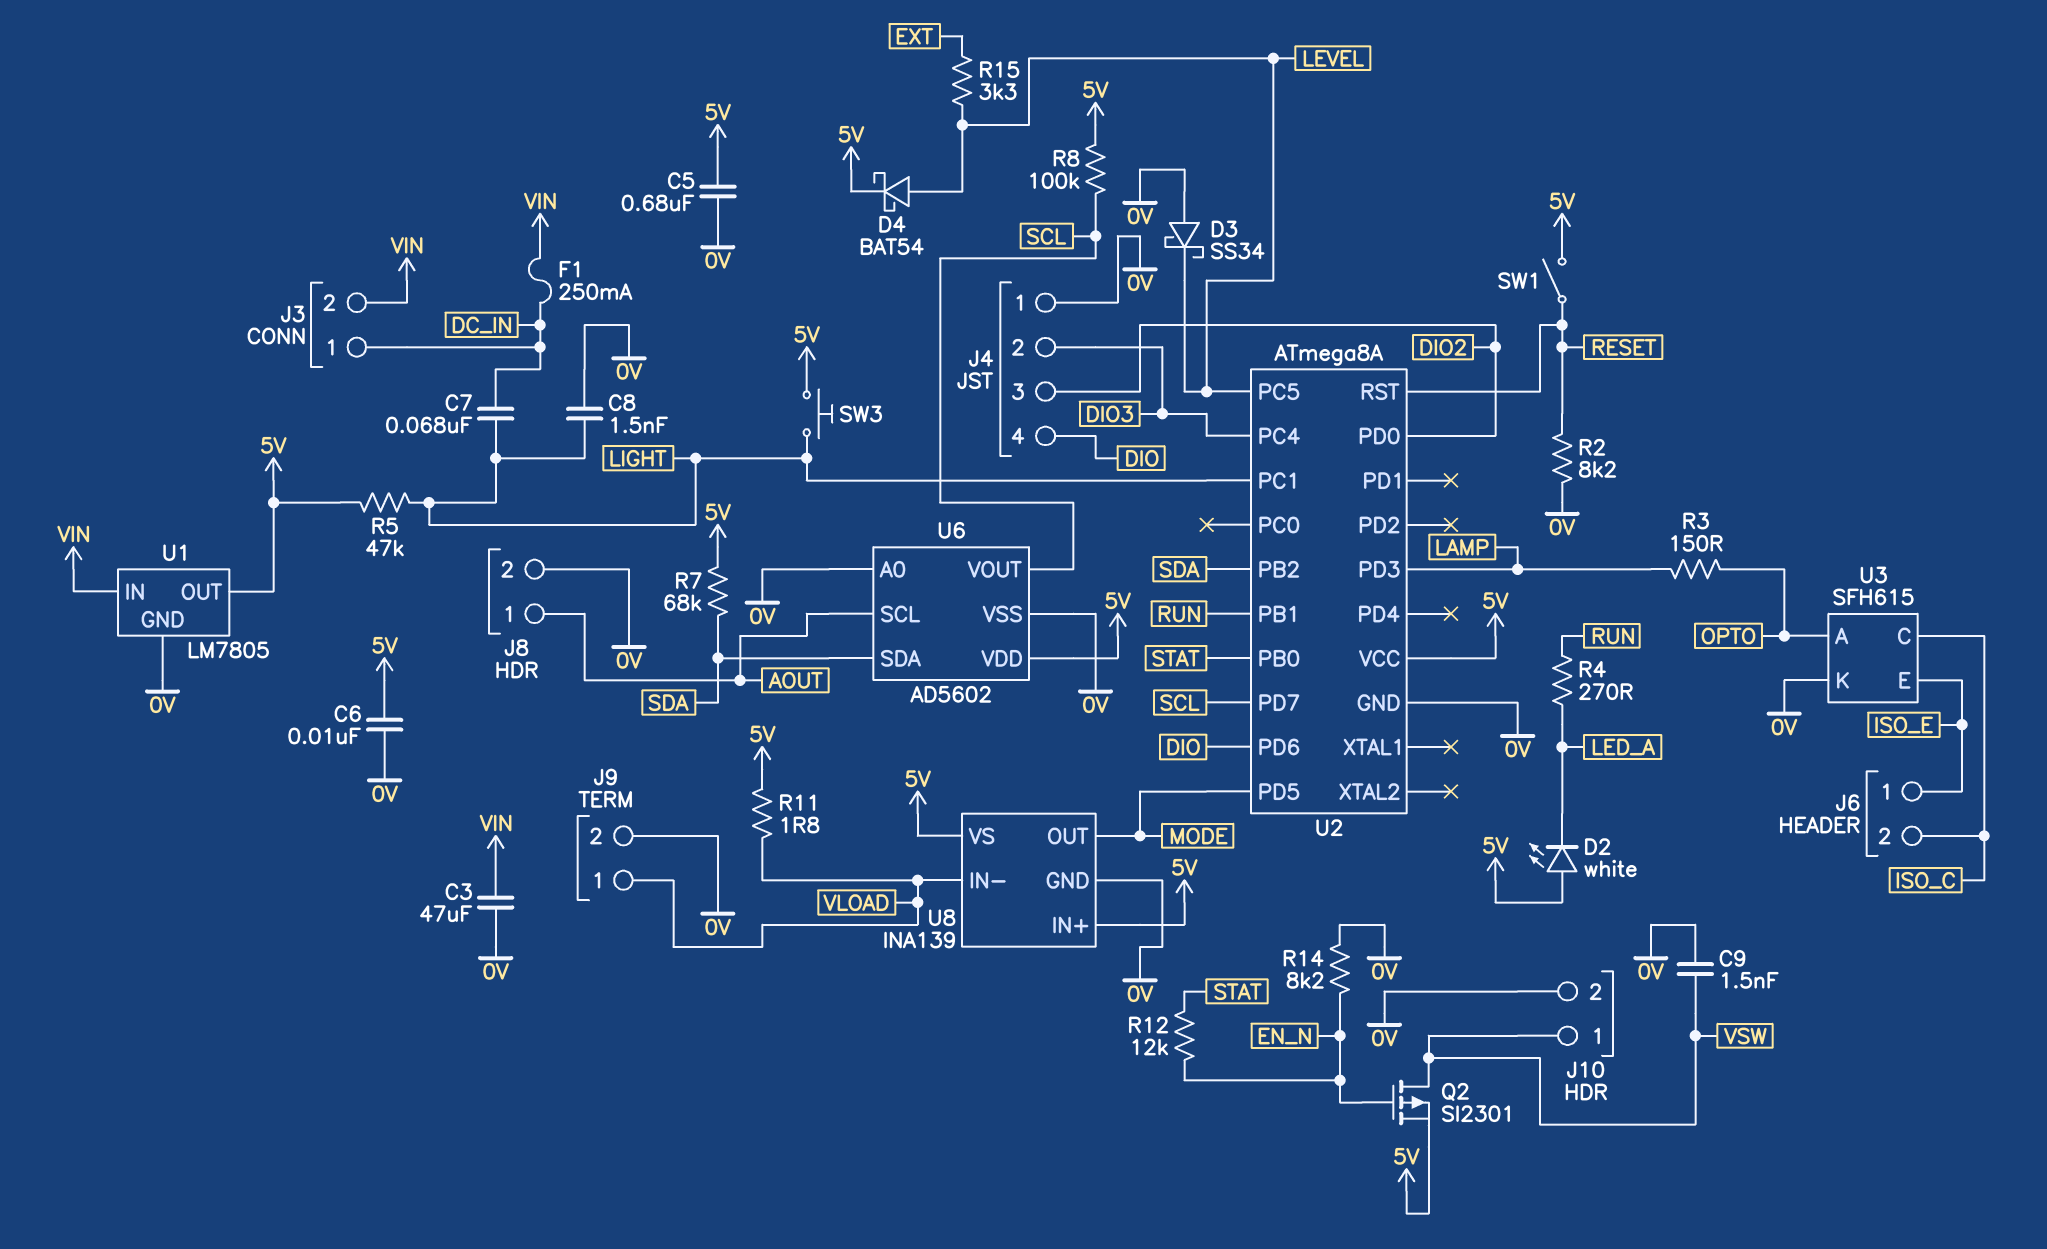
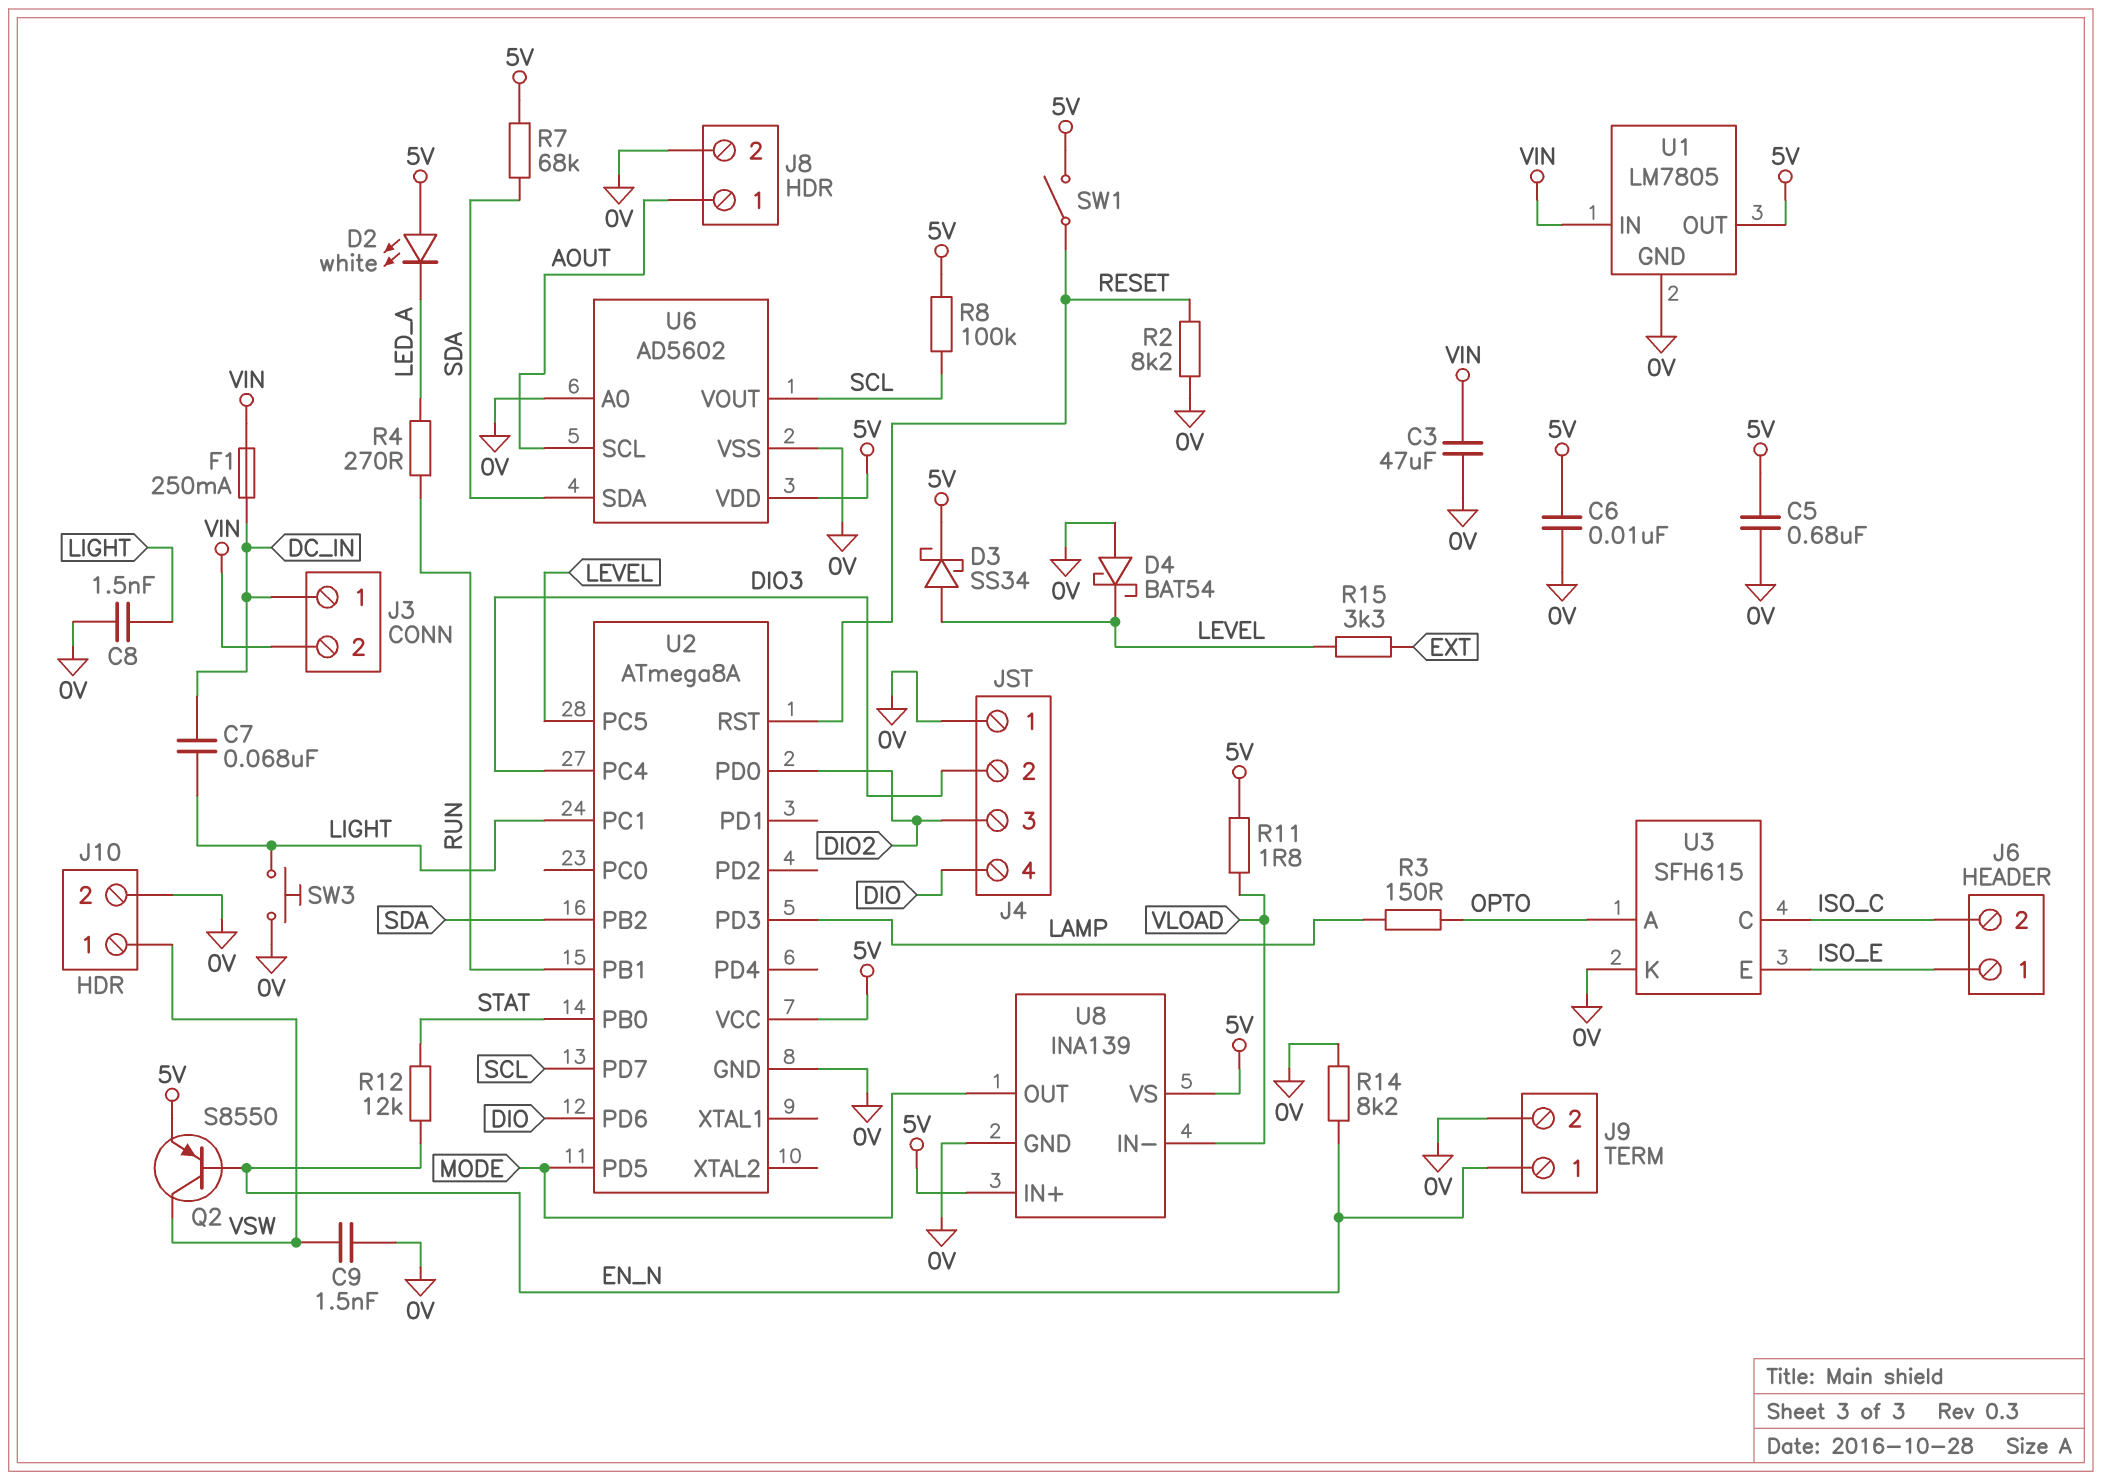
D3: schottky SS34 (A 0V, K LEVEL) -> schottky SS34 (A LEVEL, K 5V)
D4: schottky BAT54 (A LEVEL, K 5V) -> schottky BAT54 (A 0V, K LEVEL)
J9 pin 1: VLOAD -> EN_N
Q2: PMOS SI2301 (G EN_N, D VSW, S 5V) -> PNP S8550 (B EN_N, C VSW, E 5V)
R5: 47k (5V, LIGHT) -> none
SW3: button (5V, LIGHT) -> button (0V, LIGHT)

